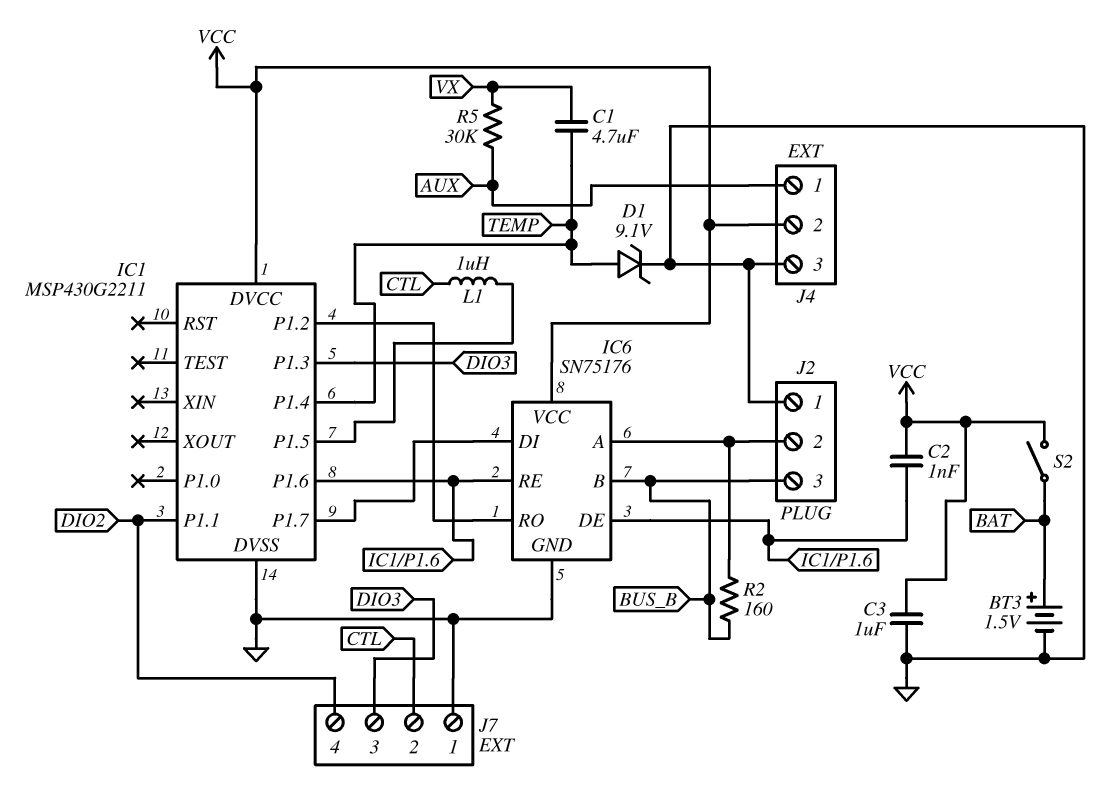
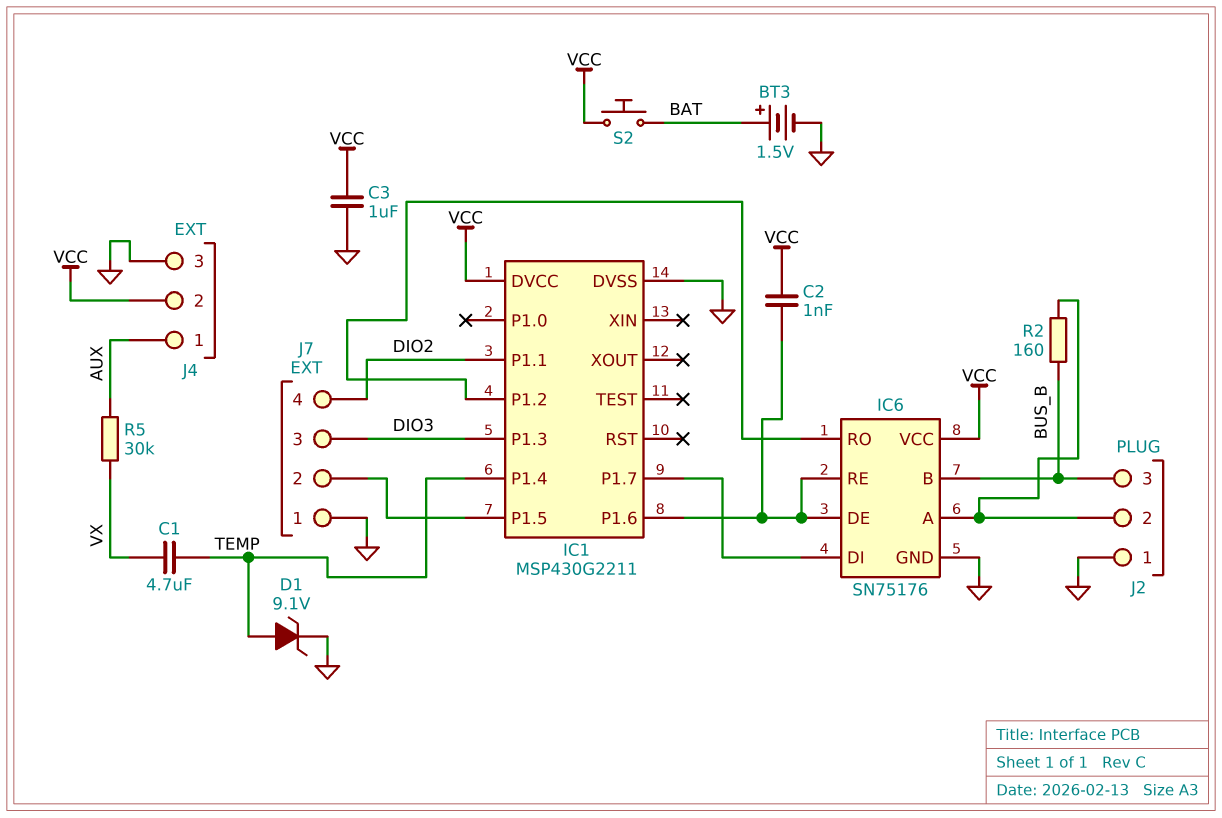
J7 pin 2: CTL -> IC1/P1.5
L1: 1uH (CTL, IC1/P1.5) -> none
S2: switch (BAT, VCC) -> button (BAT, VCC)

